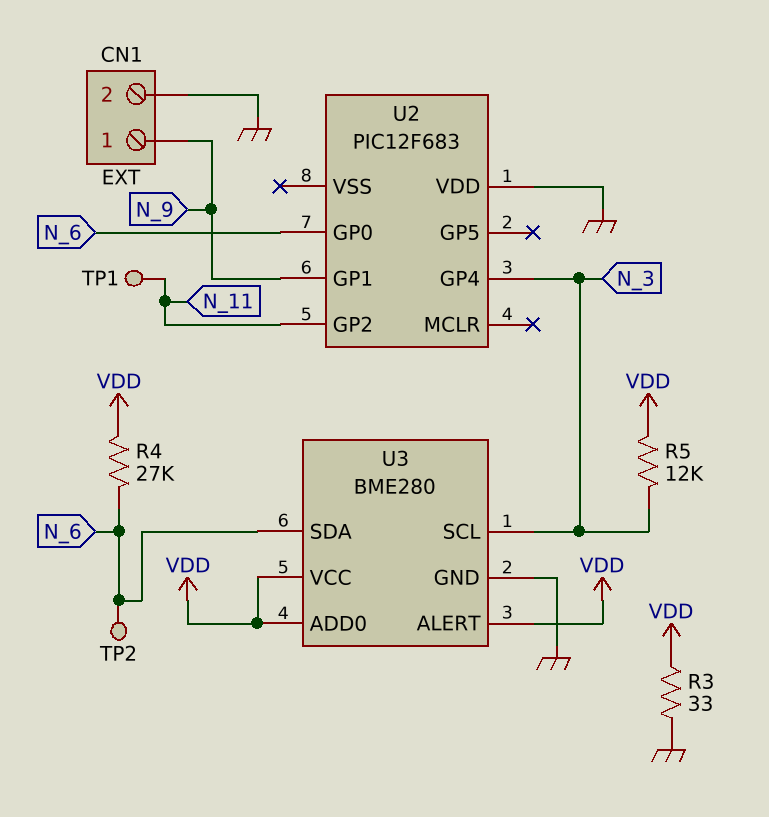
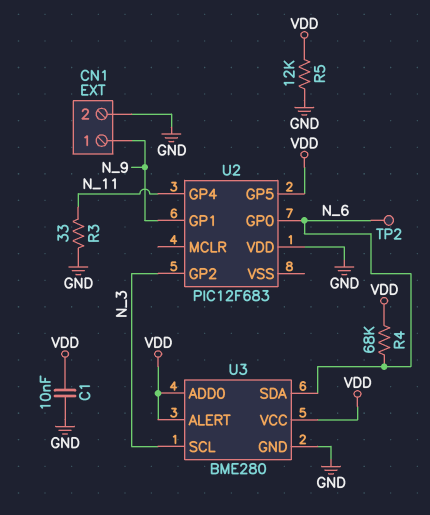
C1: none -> 10nF (GND, VDD)
R3: 33 (GND, VDD) -> 33 (GND, N_11)
R4: 27k (N_6, VDD) -> 68k (N_6, VDD)
R5: 12k (N_3, VDD) -> 12k (GND, VDD)
TP1: test point (N_11) -> none
U2 pin GP2: N_11 -> N_3
U2 pin GP4: N_3 -> N_11
U2 pin GP5: none -> VDD

